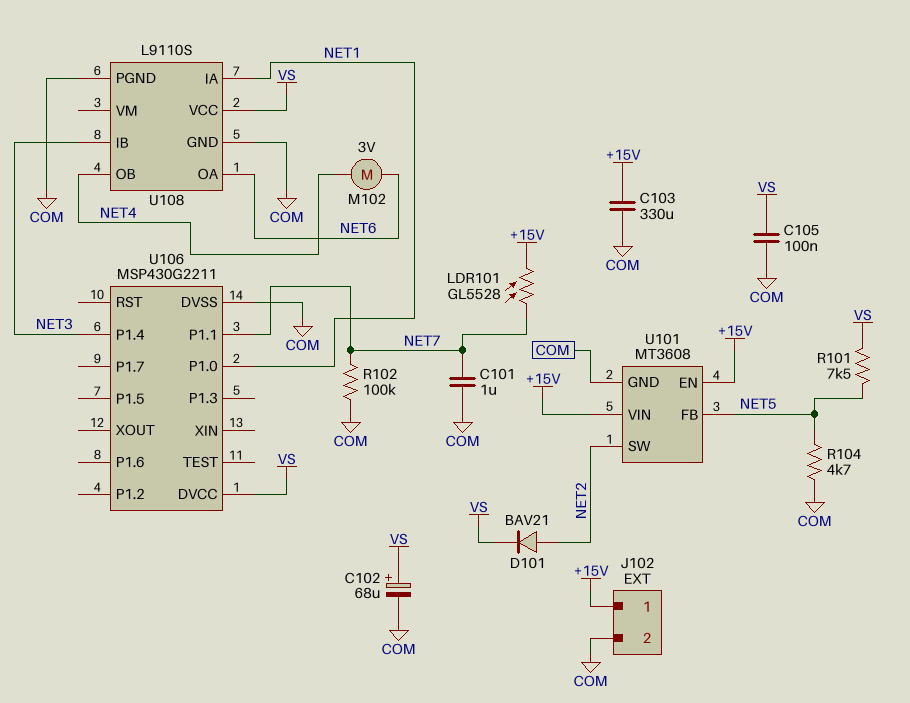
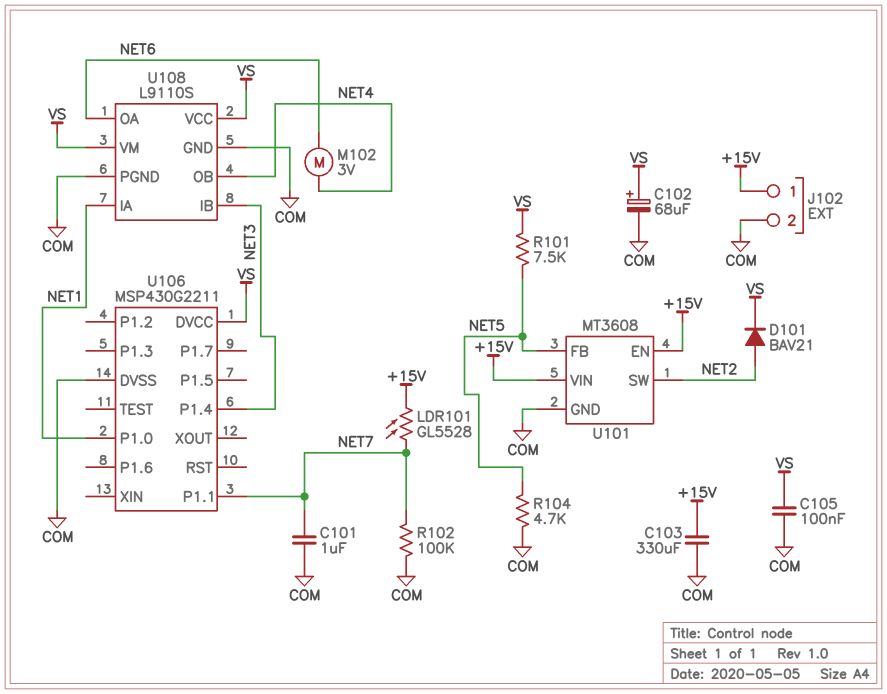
U108 pin VM: none -> VS

